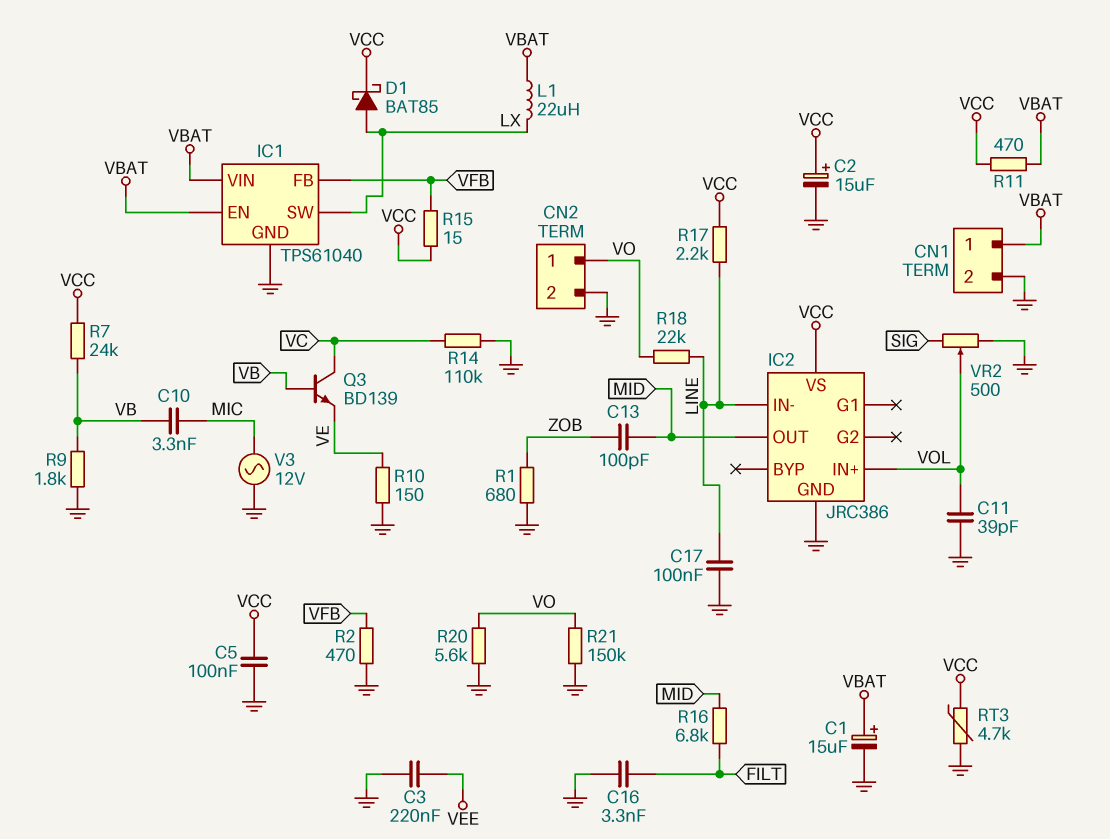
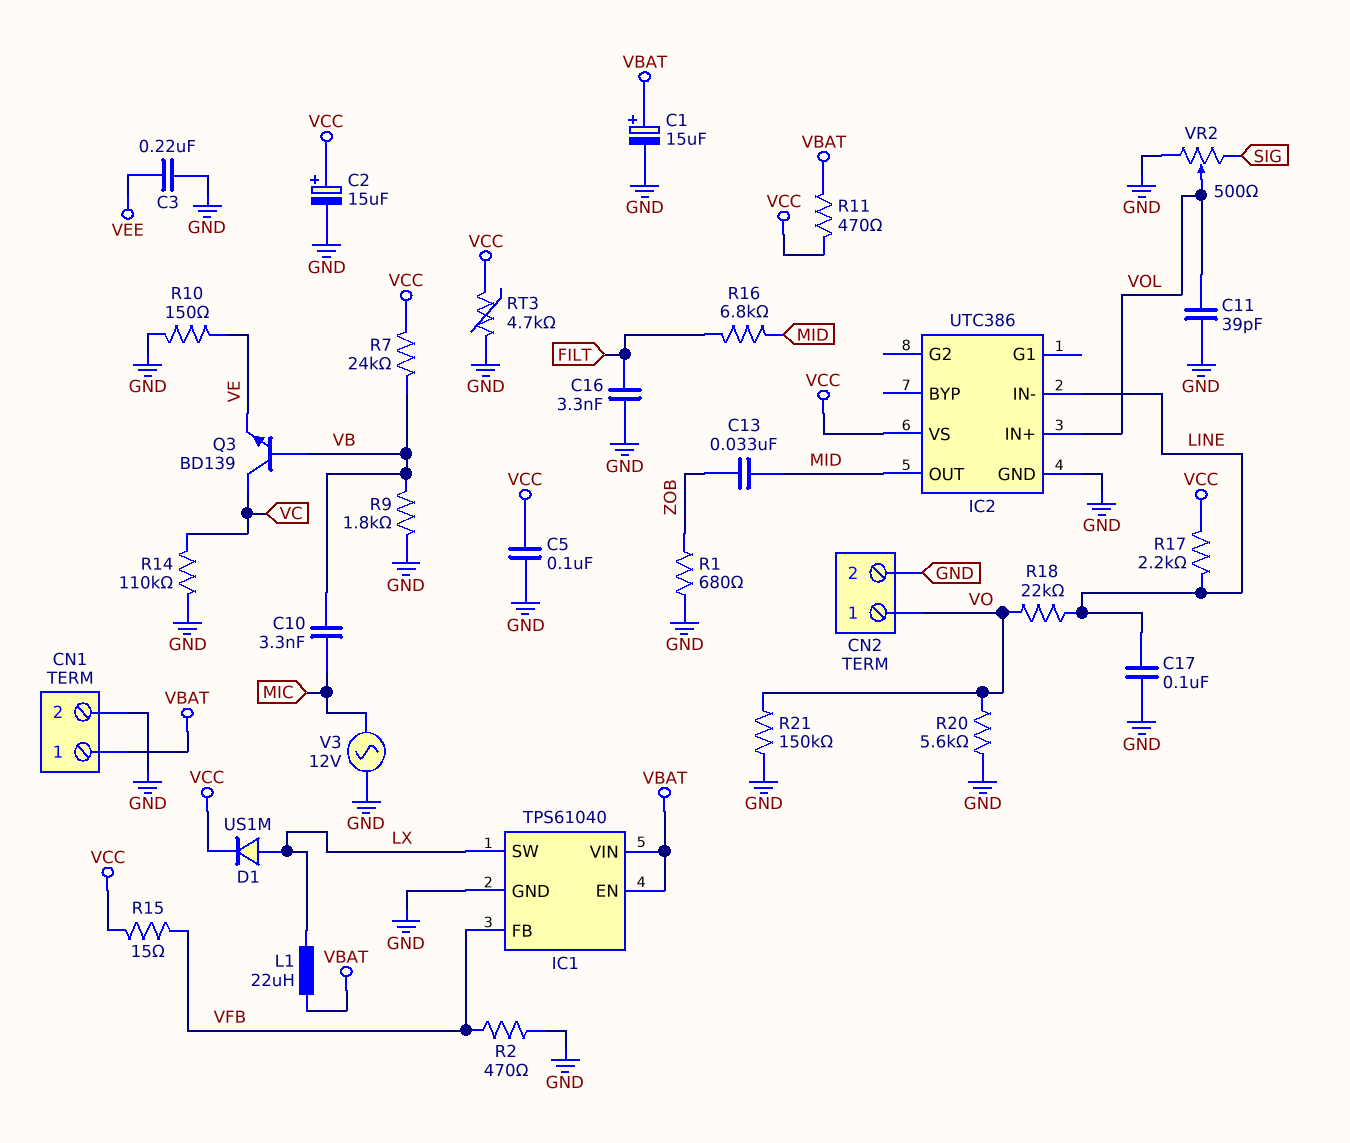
C13: 100pF (MID, ZOB) -> 33nF (MID, ZOB)
D1: schottky BAT85 (A LX, K VCC) -> diode US1M (A LX, K VCC)
IC2: JRC386 -> UTC386

